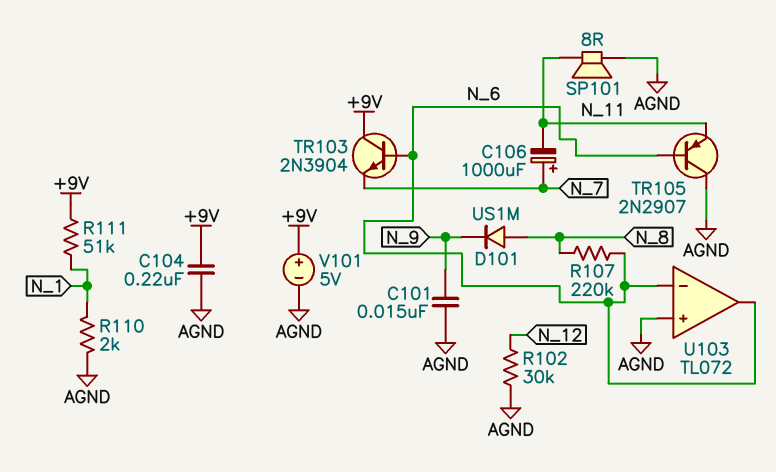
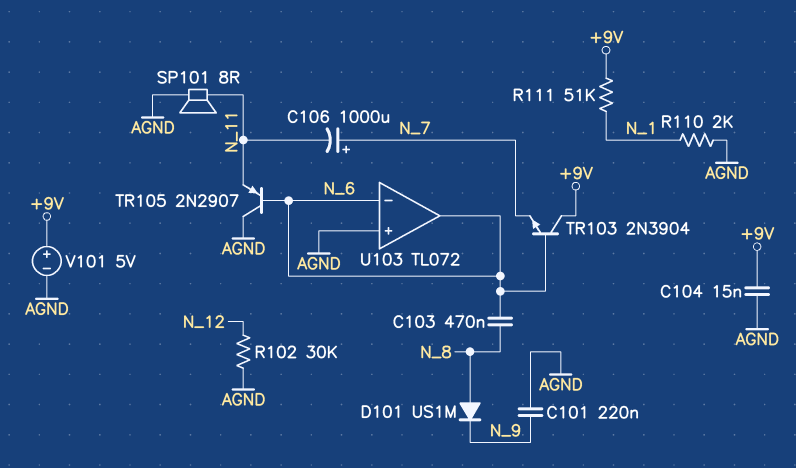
C101: 15nF (AGND, N_9) -> 220nF (AGND, N_9)
C103: none -> 470nF (N_6, N_8)
C104: 220nF (+9V, AGND) -> 15nF (+9V, AGND)
R107: 220k (N_6, N_8) -> none

